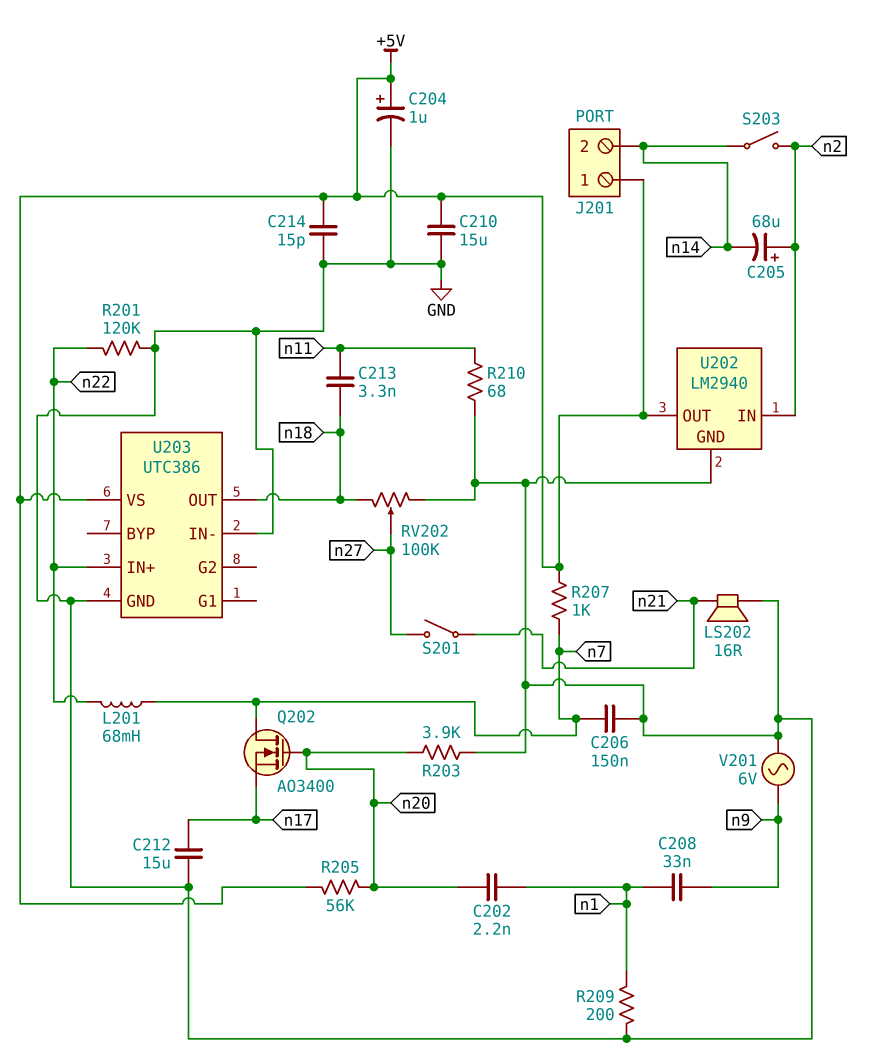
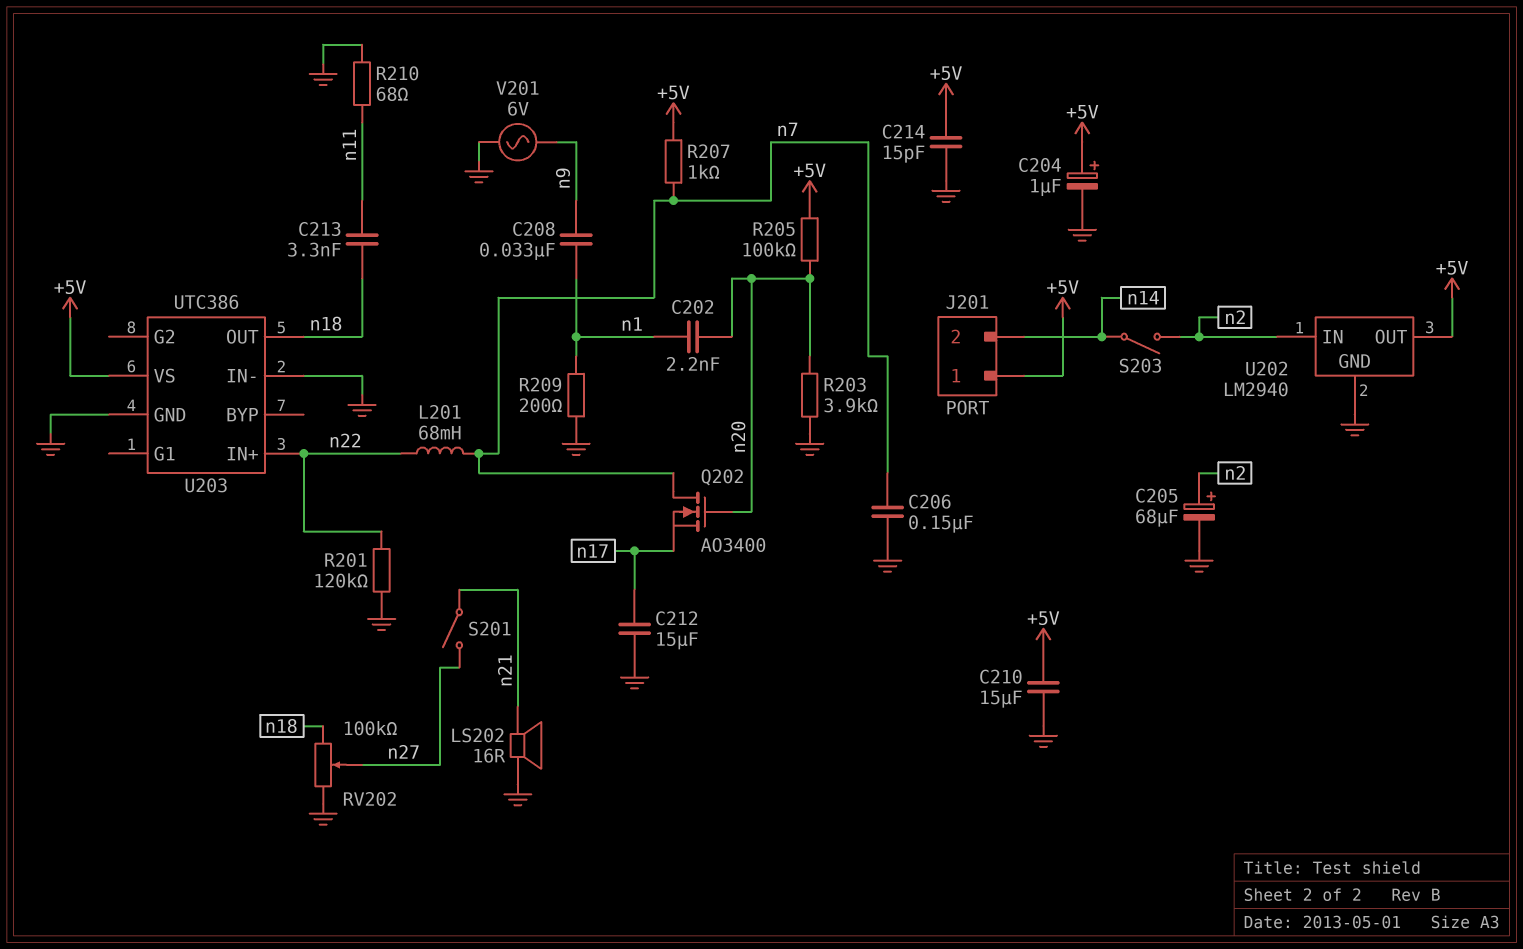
C205: 68uF (plus n2, minus n14) -> 68uF (plus n2, minus GND)
R205: 56k (+5V, n20) -> 100k (+5V, n20)

